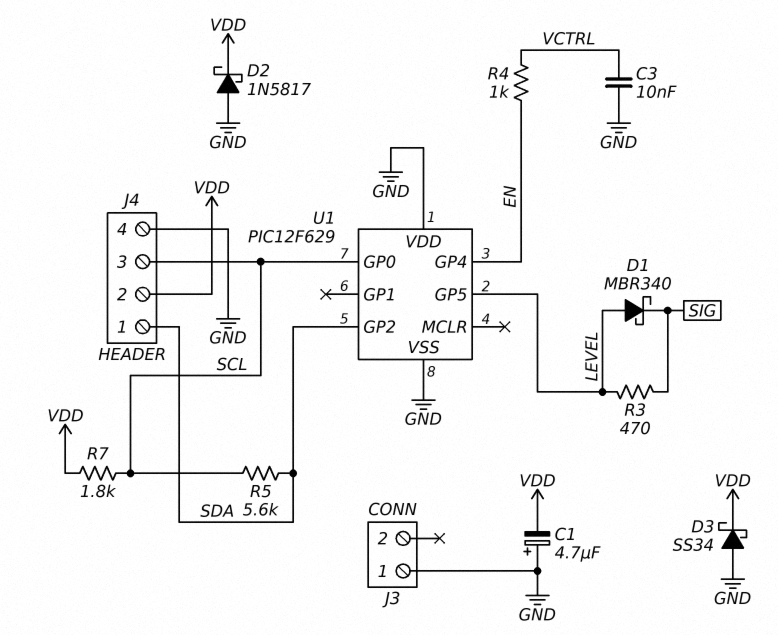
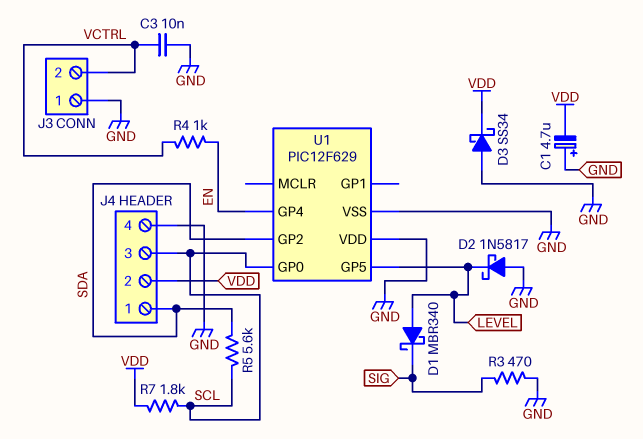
D2: schottky 1N5817 (A GND, K VDD) -> schottky 1N5817 (A GND, K LEVEL)
J3 pin 2: none -> VCTRL
R3: 470 (LEVEL, SIG) -> 470 (GND, SIG)

